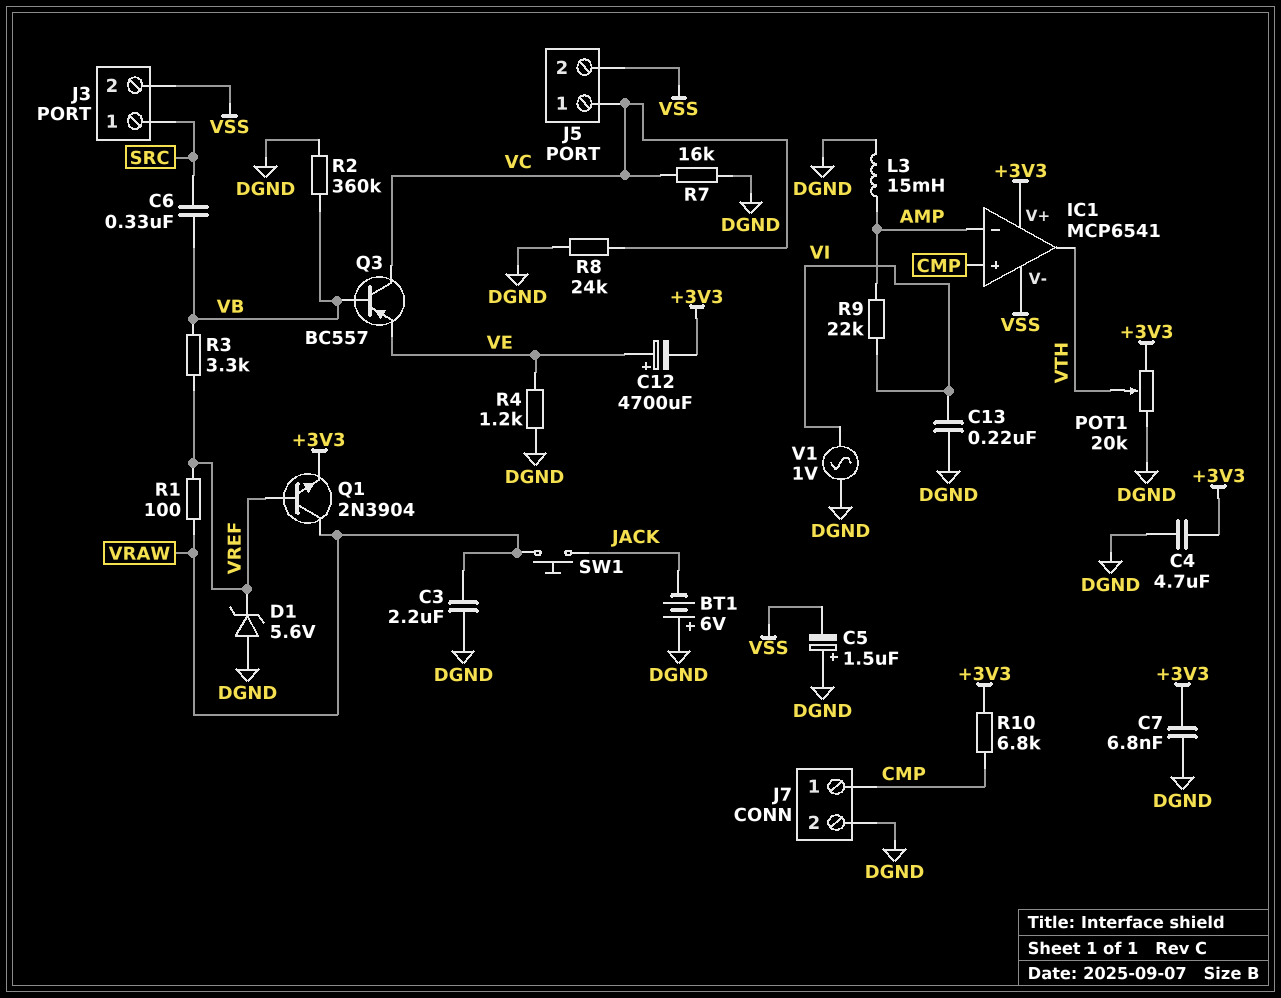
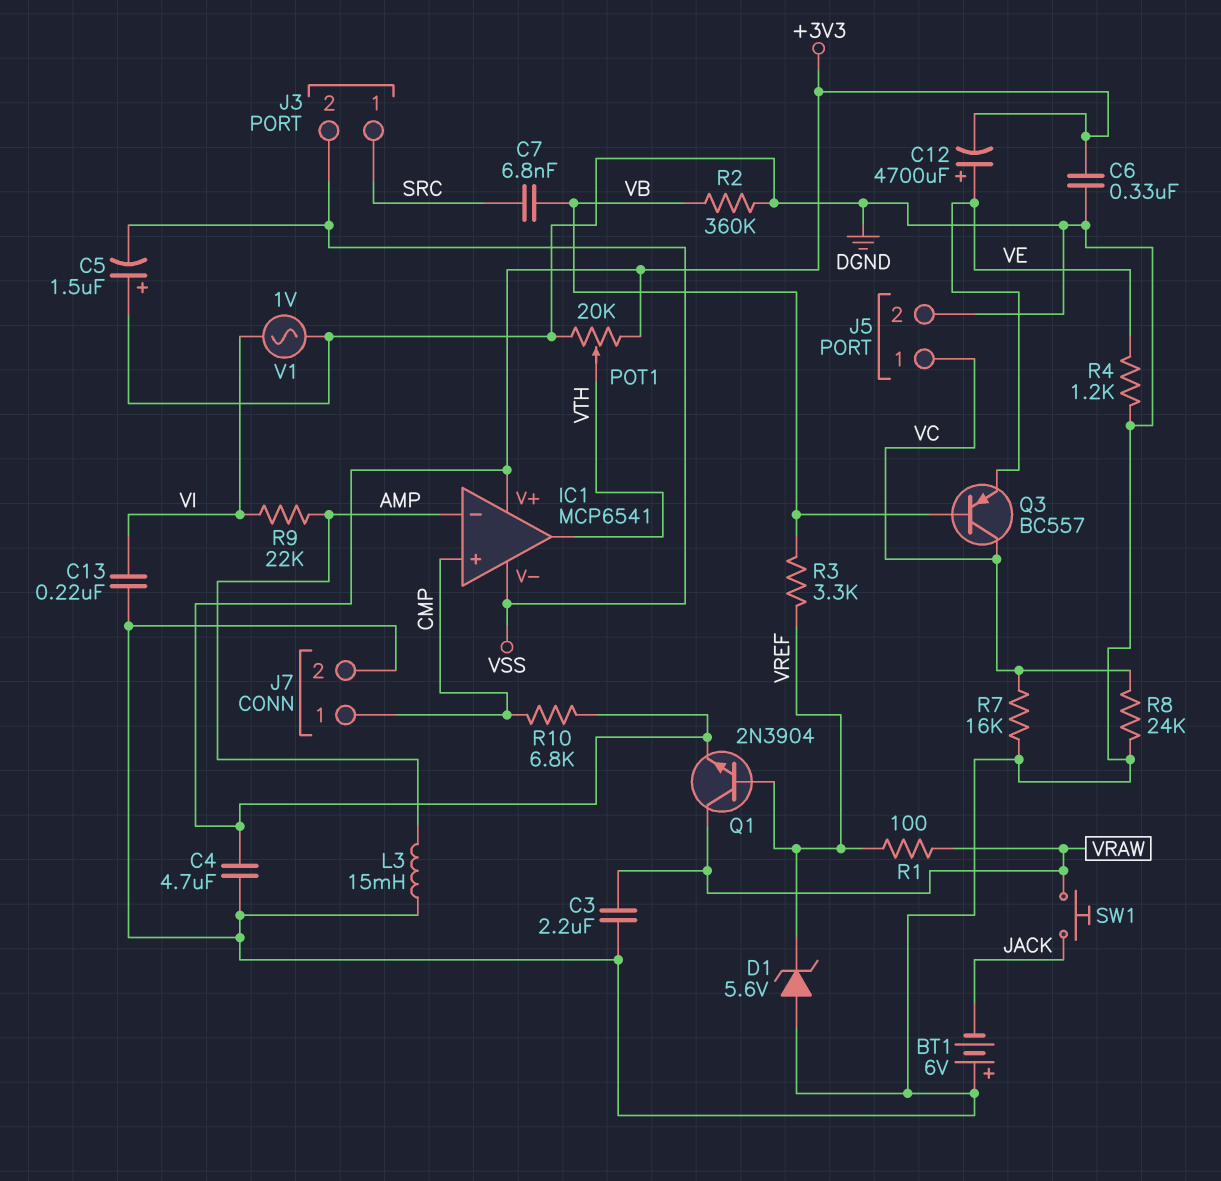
C6: 330nF (SRC, VB) -> 330nF (+3V3, DGND)
C7: 6.8nF (+3V3, DGND) -> 6.8nF (SRC, VB)
J5 pin 2: VSS -> DGND

